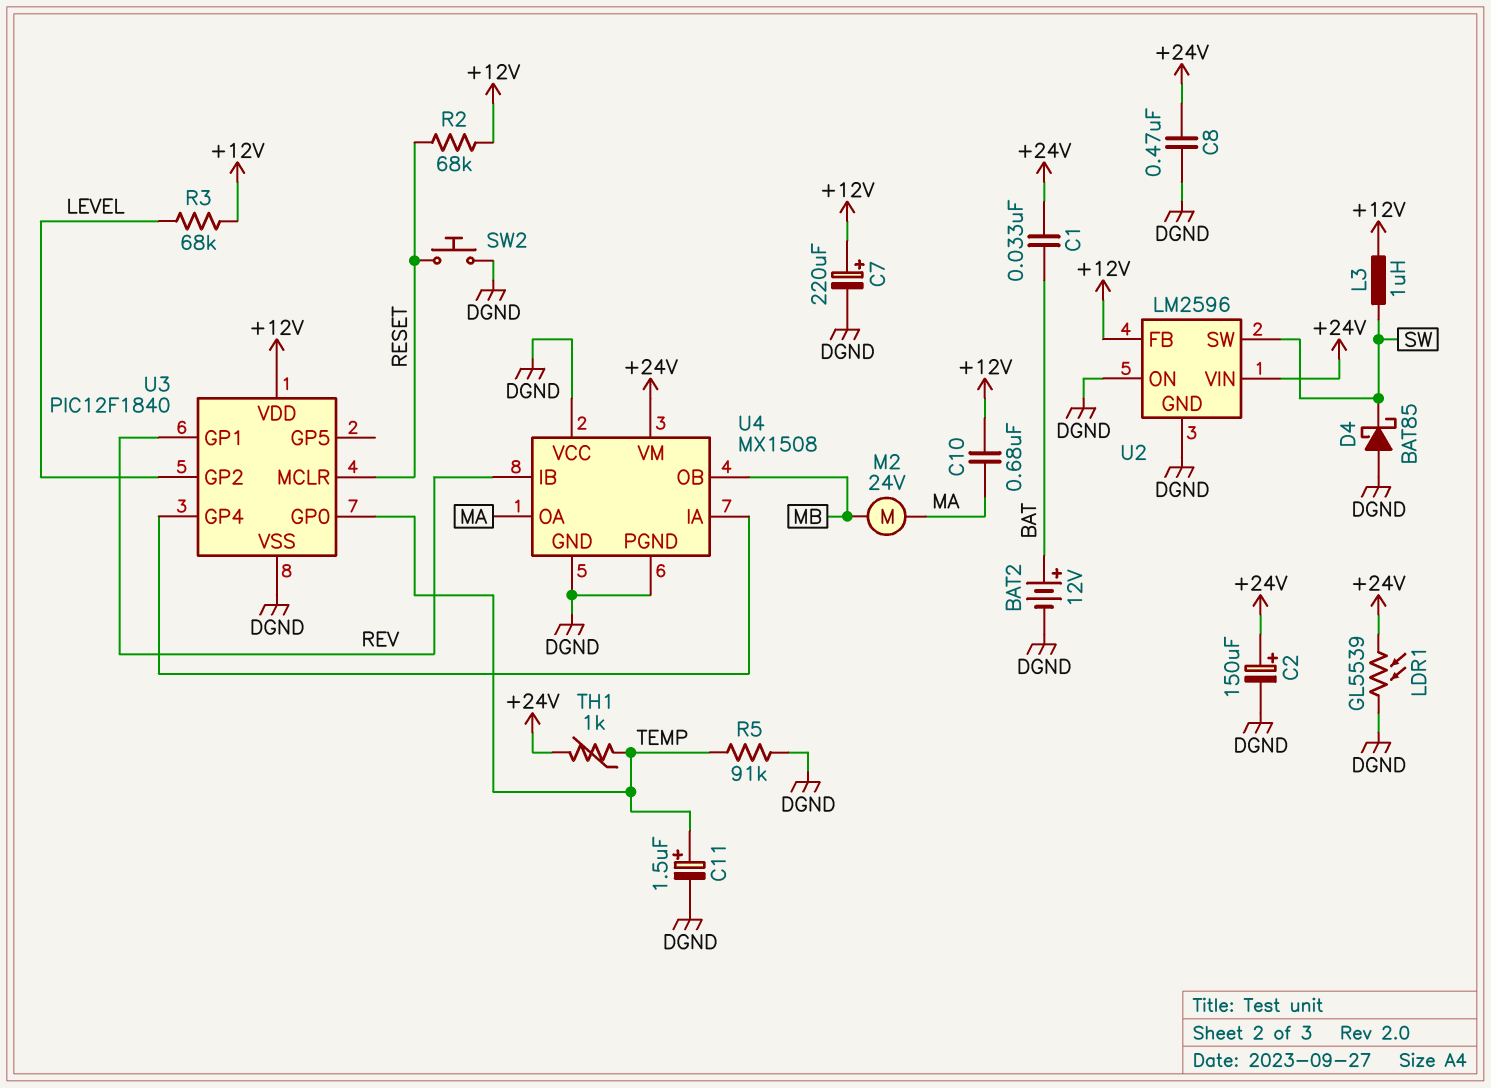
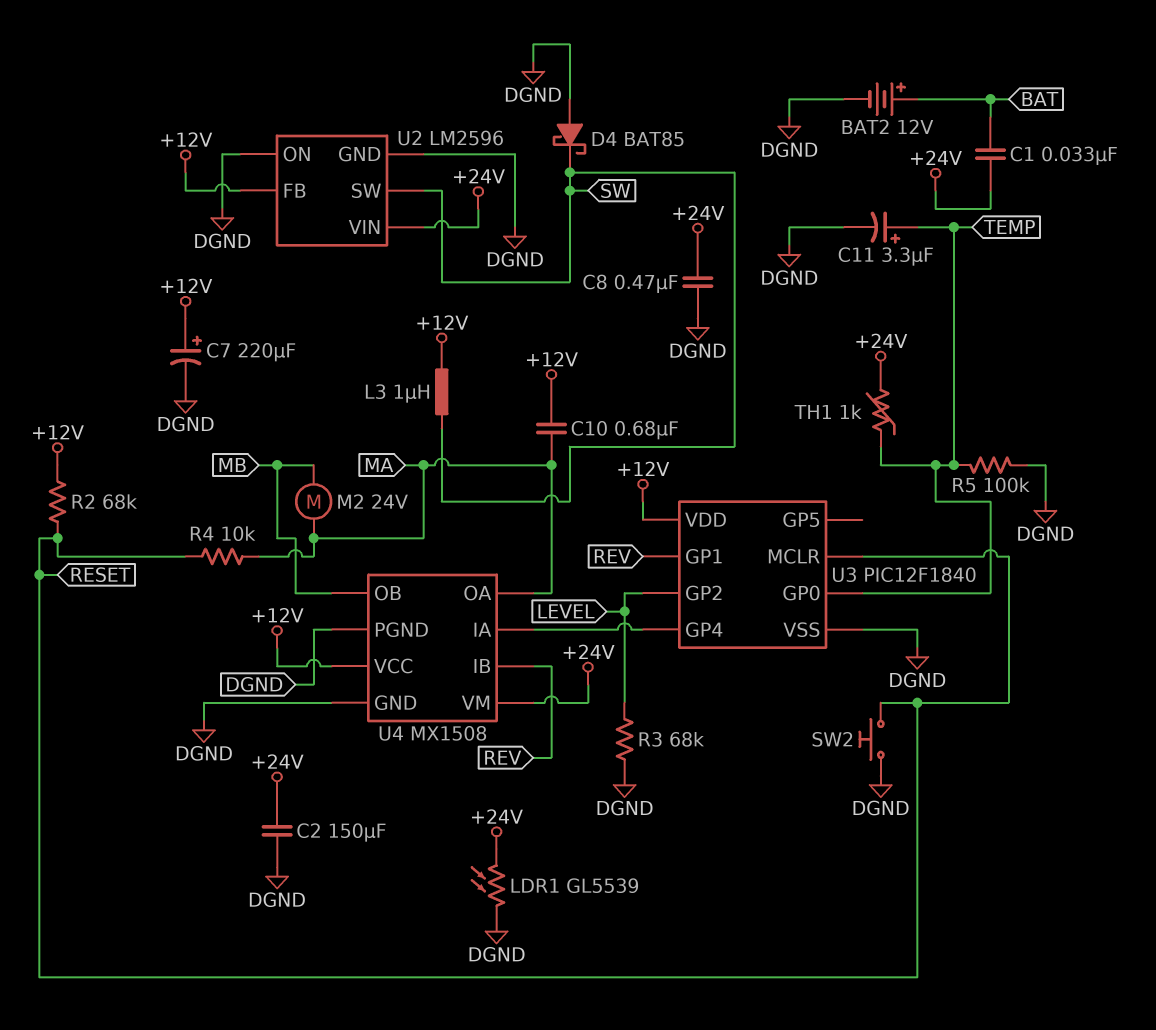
C2: 150uF (plus +24V, minus DGND) -> 150uF (+24V, DGND)
C11: 1.5uF (plus TEMP, minus DGND) -> 3.3uF (plus TEMP, minus DGND)
R3: 68k (+12V, LEVEL) -> 68k (DGND, LEVEL)
R4: none -> 10k (MA, RESET)
R5: 91k (DGND, TEMP) -> 100k (DGND, TEMP)
U4 pin VCC: DGND -> +12V

